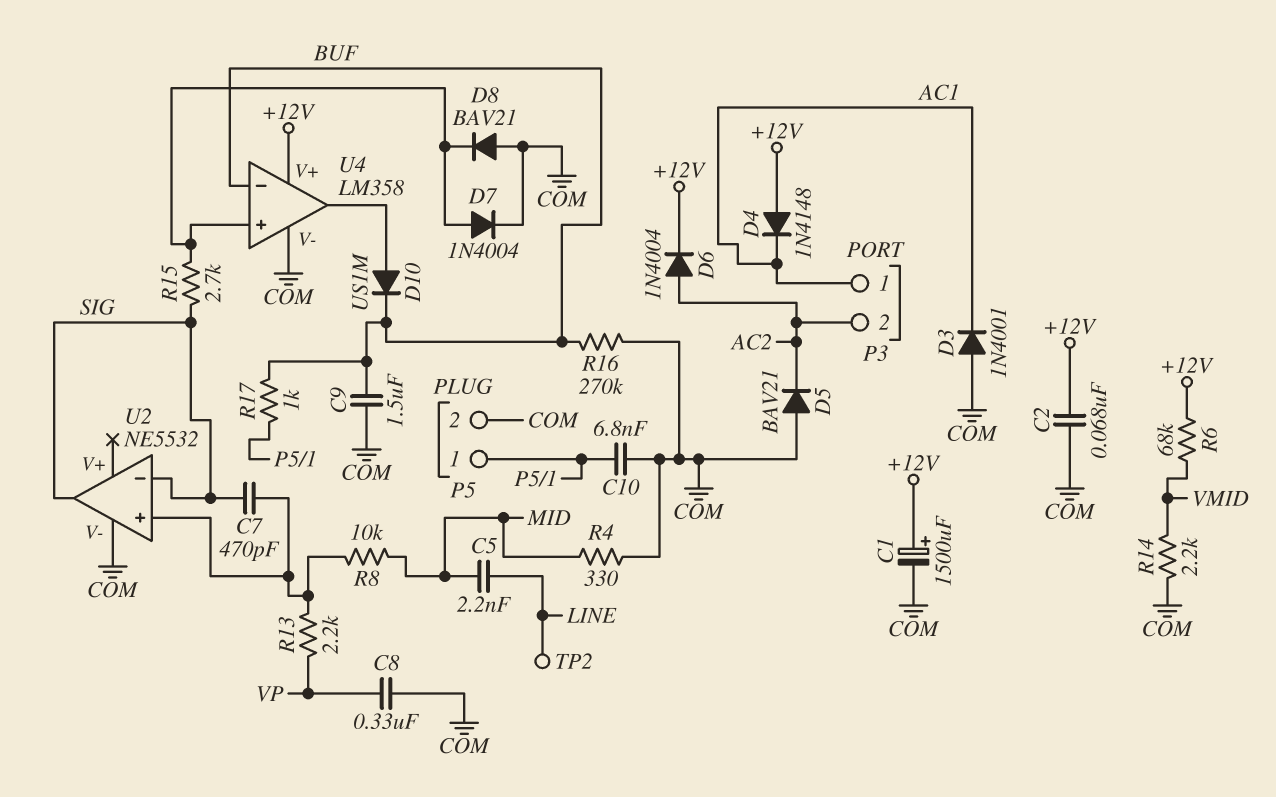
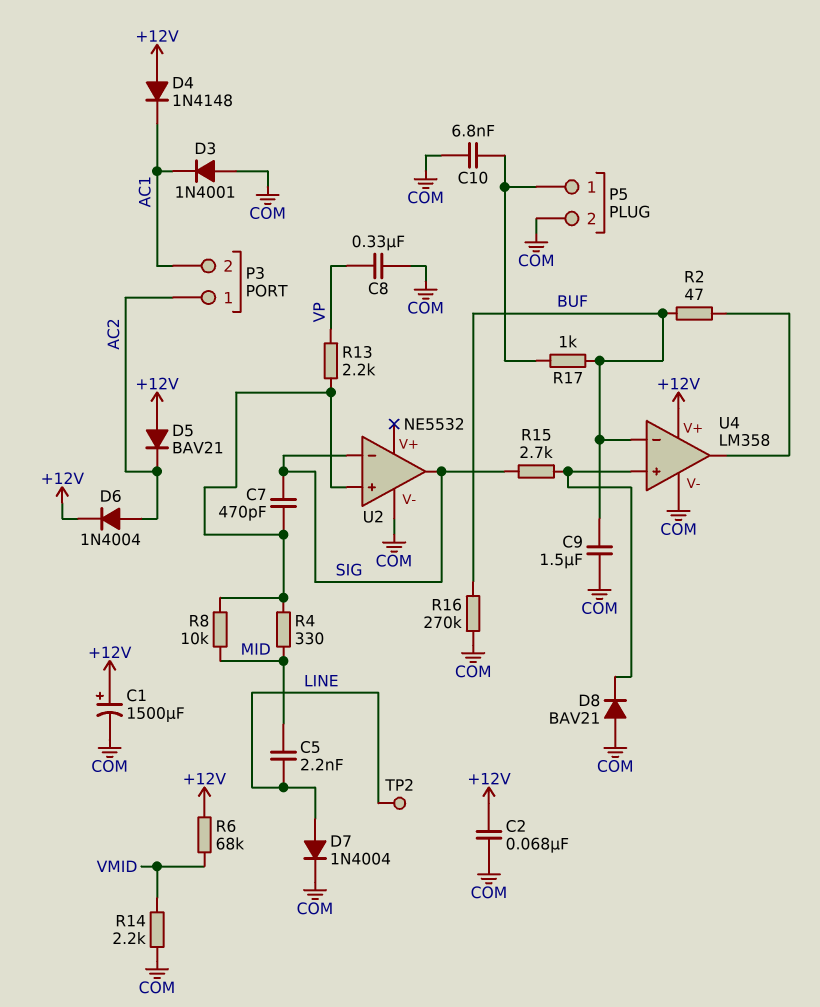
D5: diode BAV21 (A COM, K AC2) -> diode BAV21 (A +12V, K AC2)
D7: diode 1N4004 (A U4/in+, K COM) -> diode 1N4004 (A LINE, K COM)
D10: diode US1M (A U4/out, K BUF) -> none
P3 pin 1: AC1 -> AC2
P3 pin 2: AC2 -> AC1
R2: none -> 47 (BUF, U4/out)
R4: 330 (COM, MID) -> 330 (MID, U2/in+)

